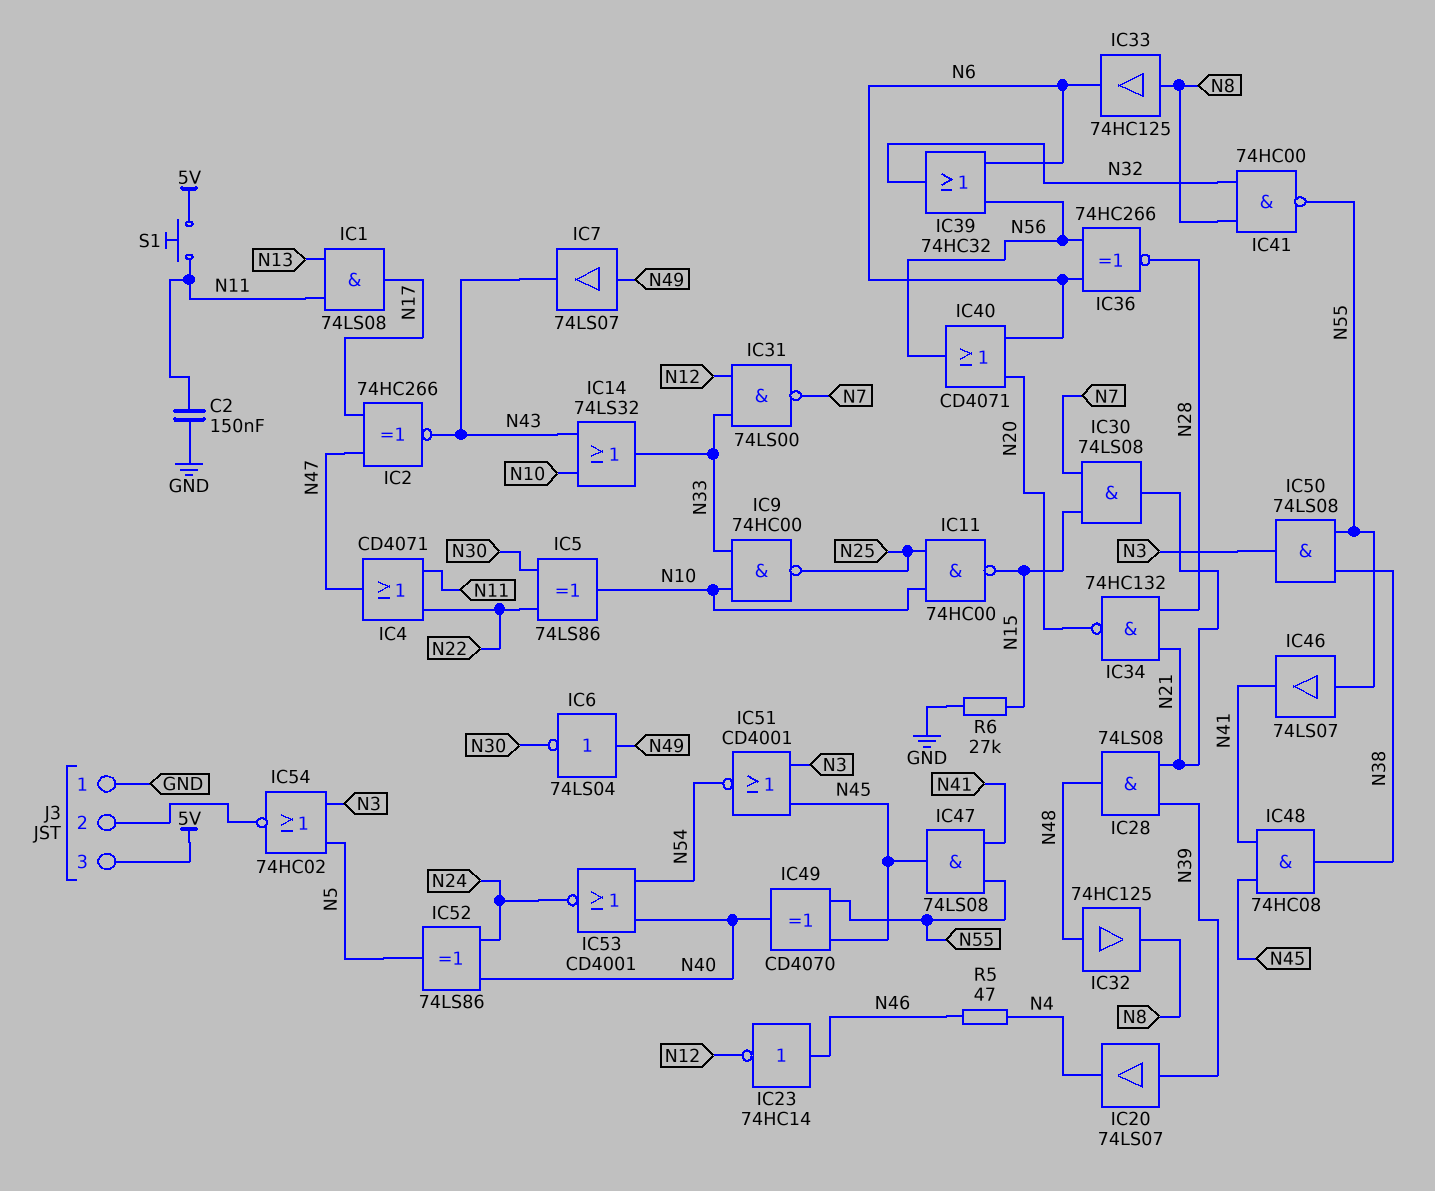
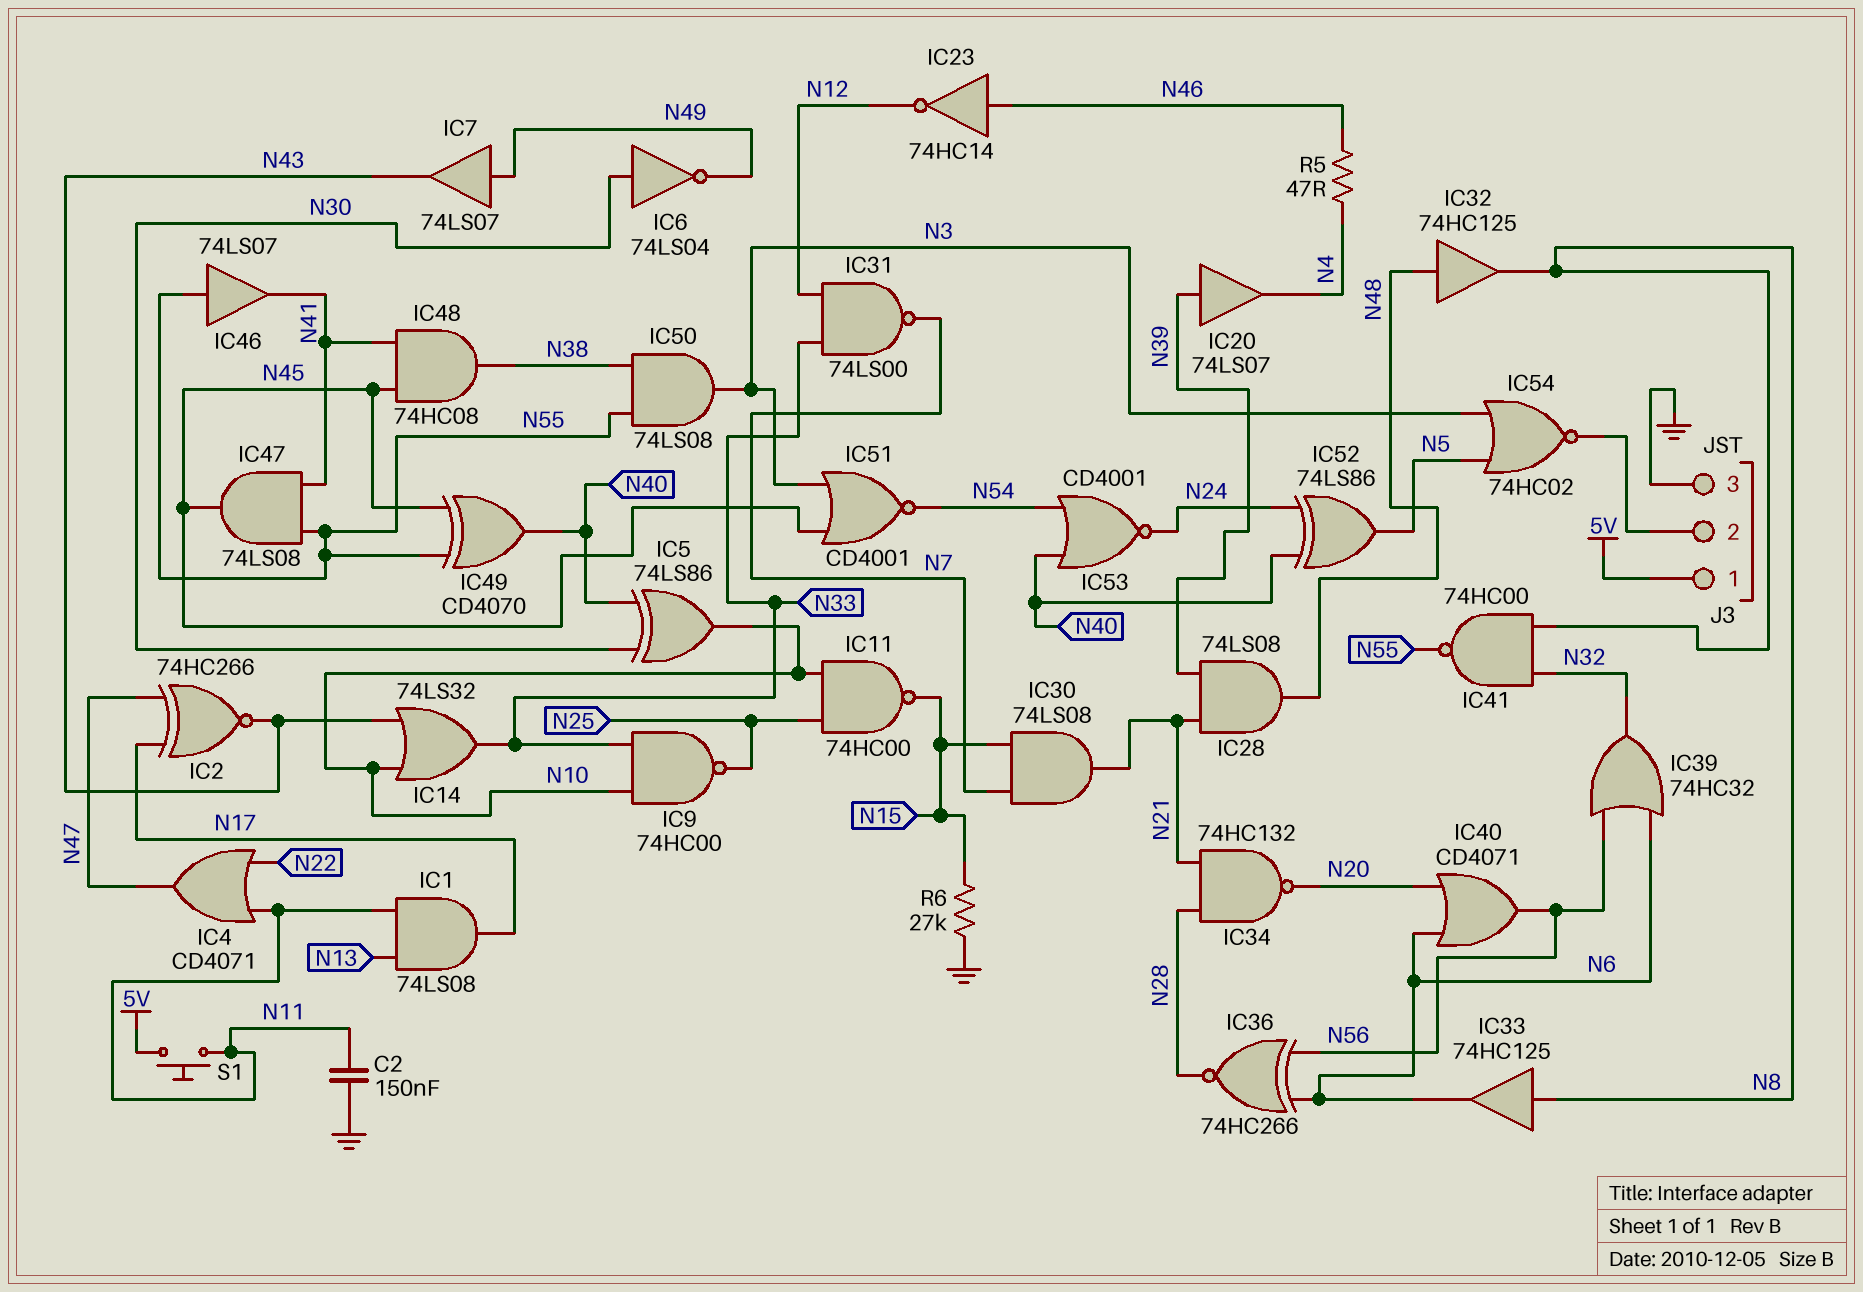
IC5: XOR 74LS86 (in N22, in N30, out N10) -> XOR 74LS86 (in N30, in N40, out N10)
IC6: NOT 74LS04 (in N49, out N30) -> NOT 74LS04 (in N30, out N49)
J3 pin 1: GND -> 5V
J3 pin 3: 5V -> GND

